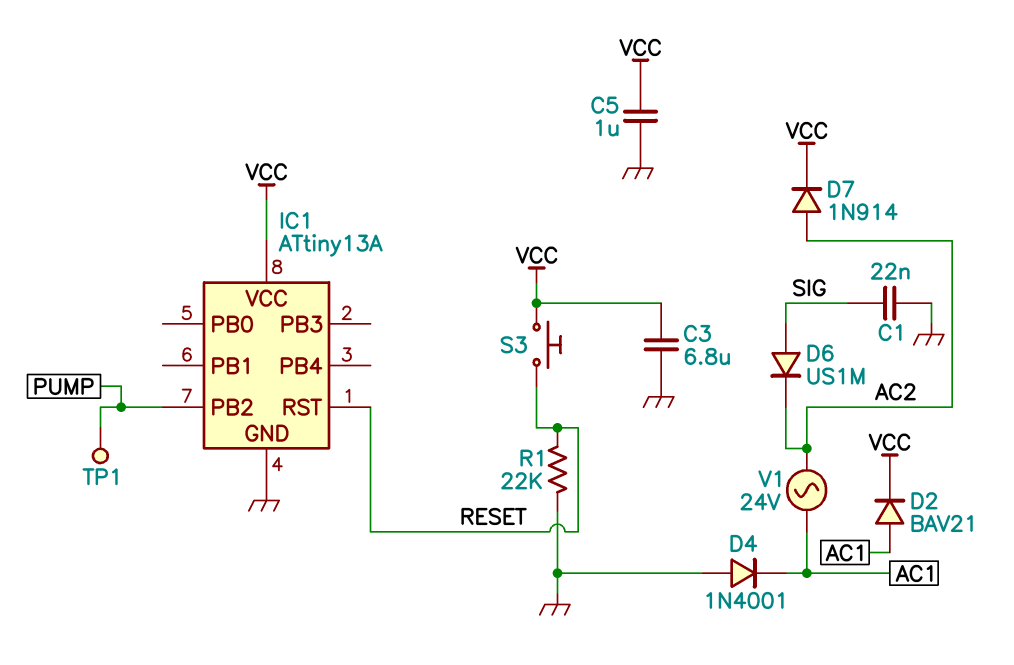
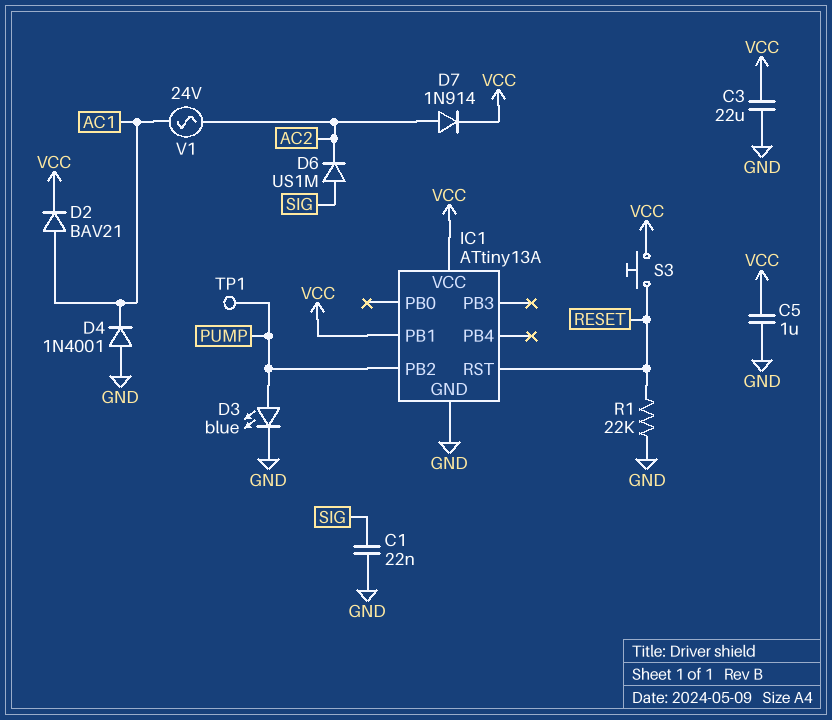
C3: 6.8uF (GND, VCC) -> 22uF (GND, VCC)
D3: none -> LED blue (A PUMP, K GND)
IC1 pin PB1: none -> VCC

